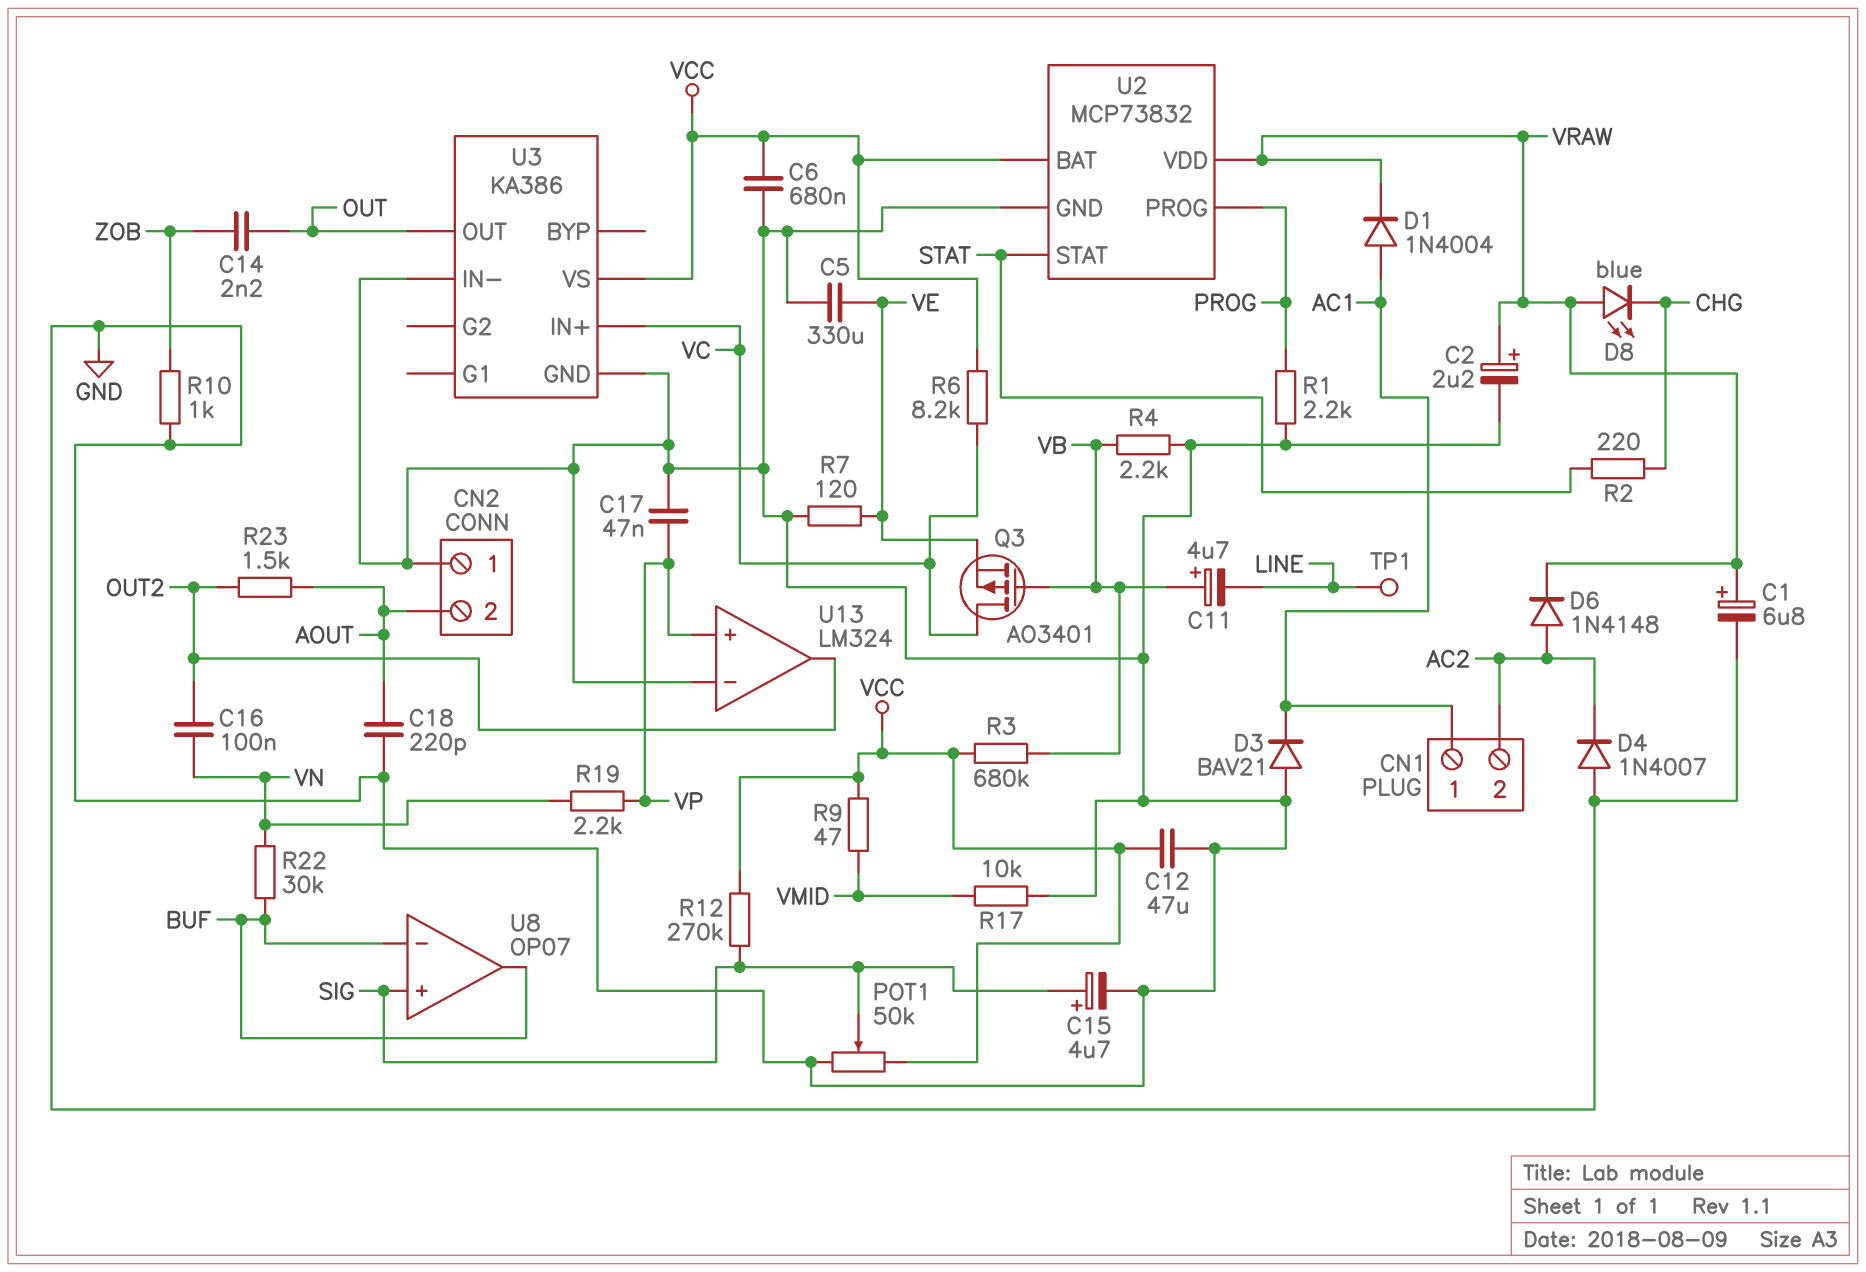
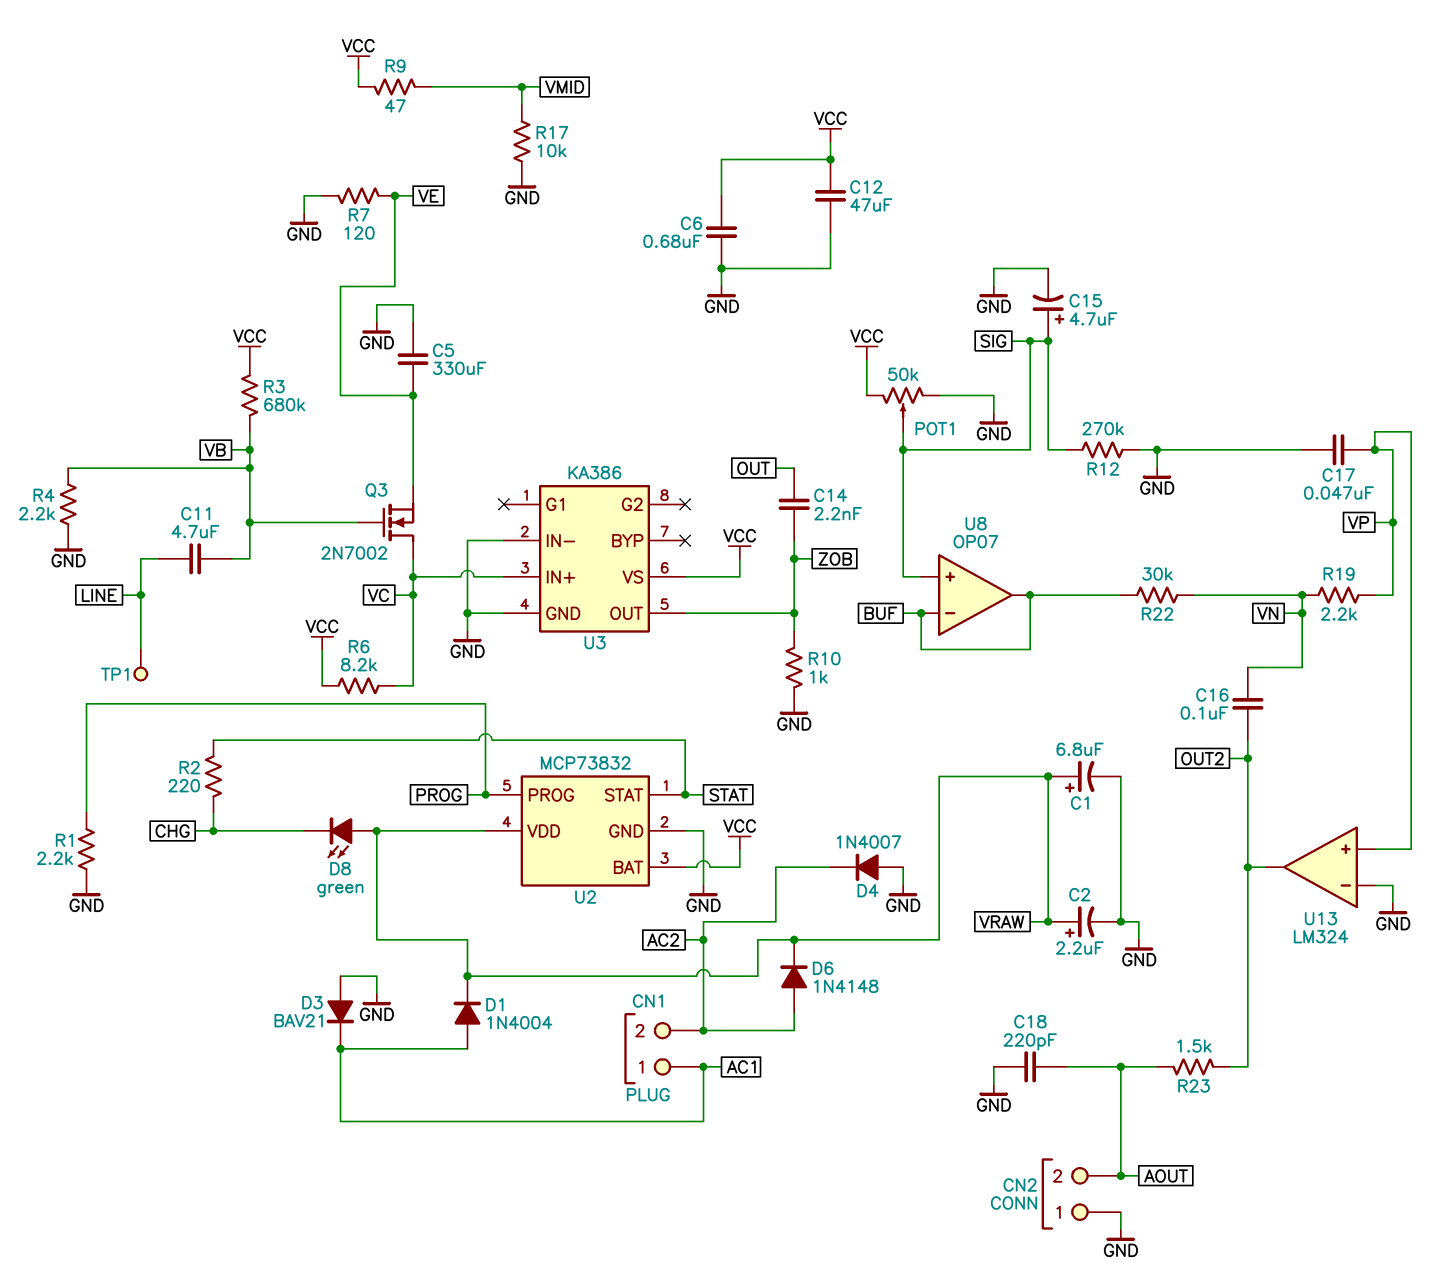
C11: 4.7uF (plus VB, minus LINE) -> 4.7uF (LINE, VB)
D8: LED blue (A VRAW, K CHG) -> LED green (A VRAW, K CHG)
Q3: PMOS AO3401 (G VB, D VC, S VE) -> NMOS 2N7002 (G VB, D VC, S VE)
R12: 270k (SIG, VCC) -> 270k (GND, SIG)
U3 pin OUT: OUT -> ZOB

